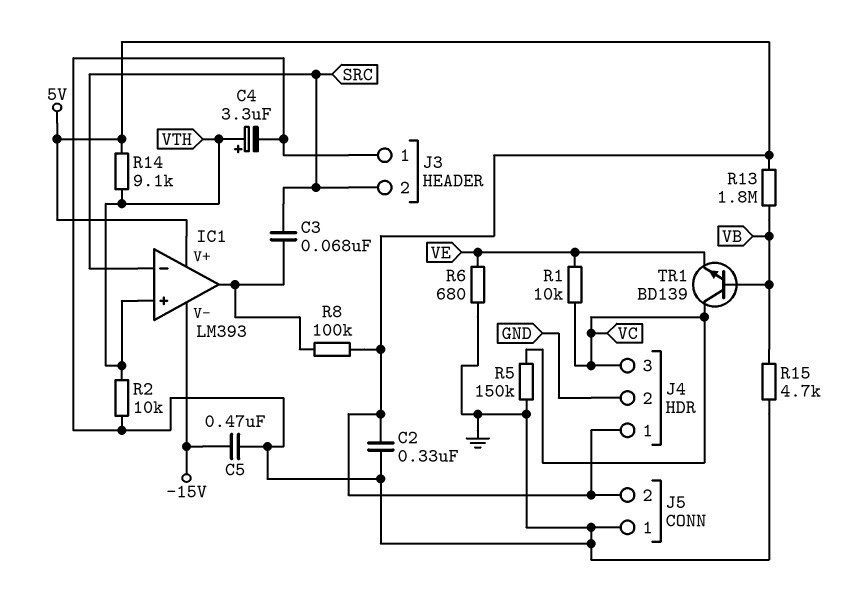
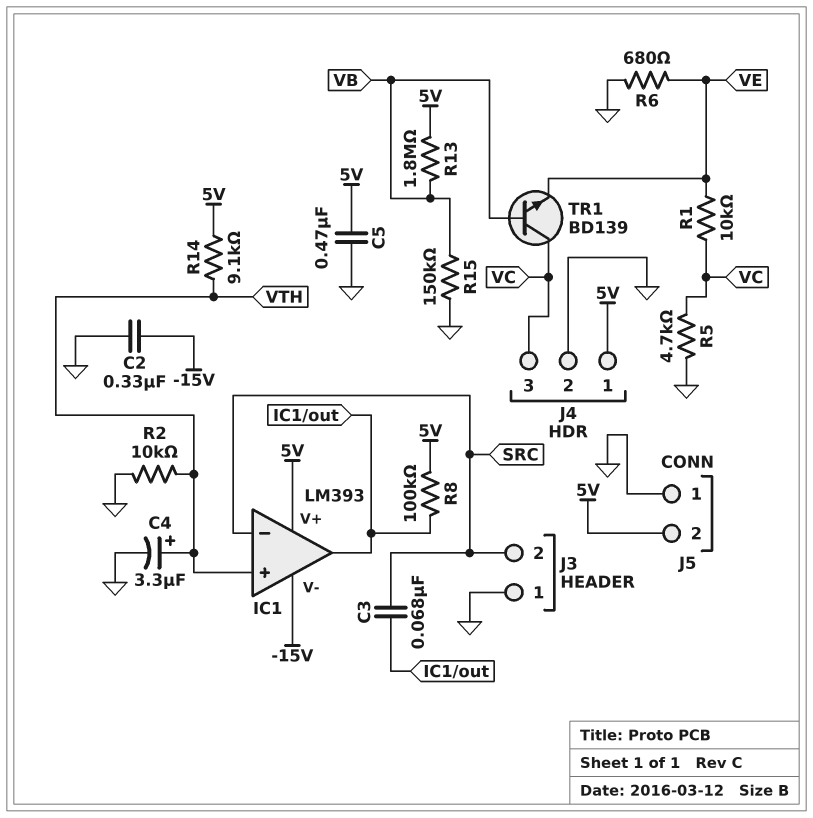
C2: 330nF (5V, GND) -> 330nF (-15V, GND)
C5: 470nF (-15V, GND) -> 470nF (5V, GND)
R5: 150k (GND, VC) -> 4.7k (GND, VC)
R15: 4.7k (GND, VB) -> 150k (GND, VB)

